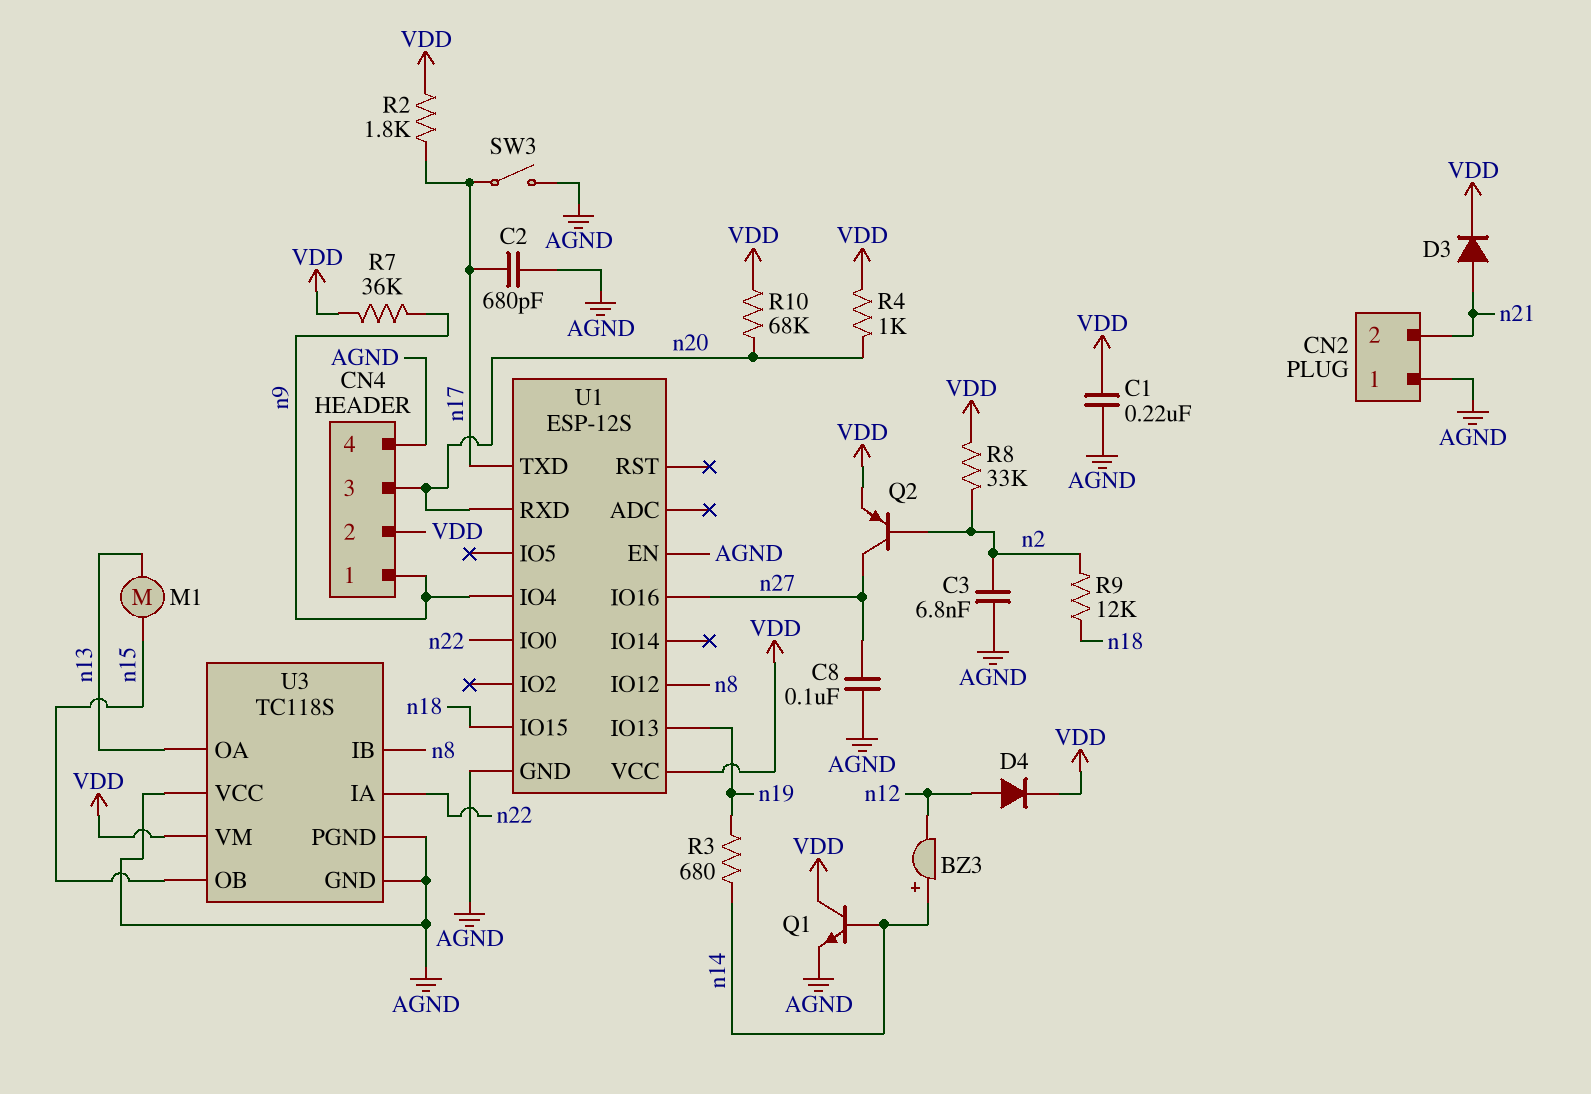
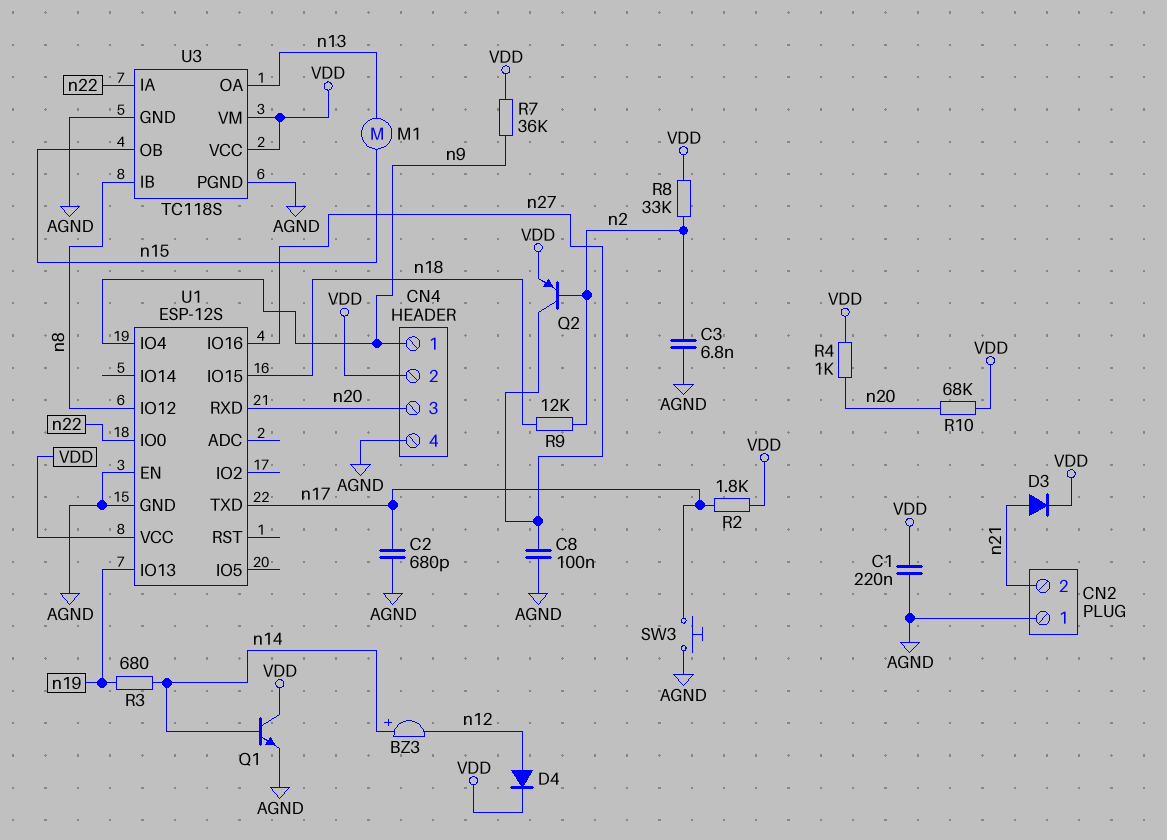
SW3: switch (AGND, n17) -> button (AGND, n17)
U3 pin VCC: AGND -> VDD

